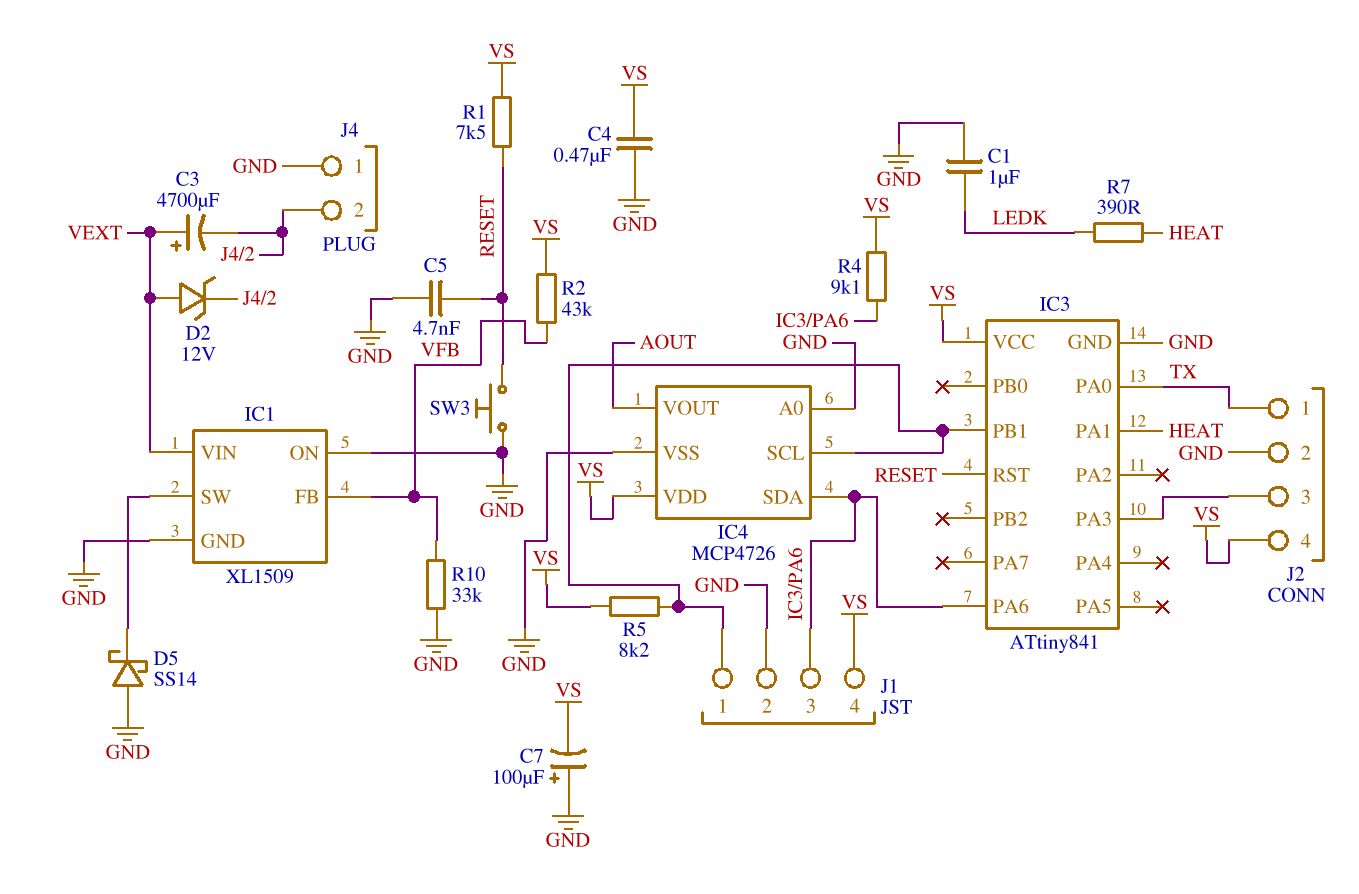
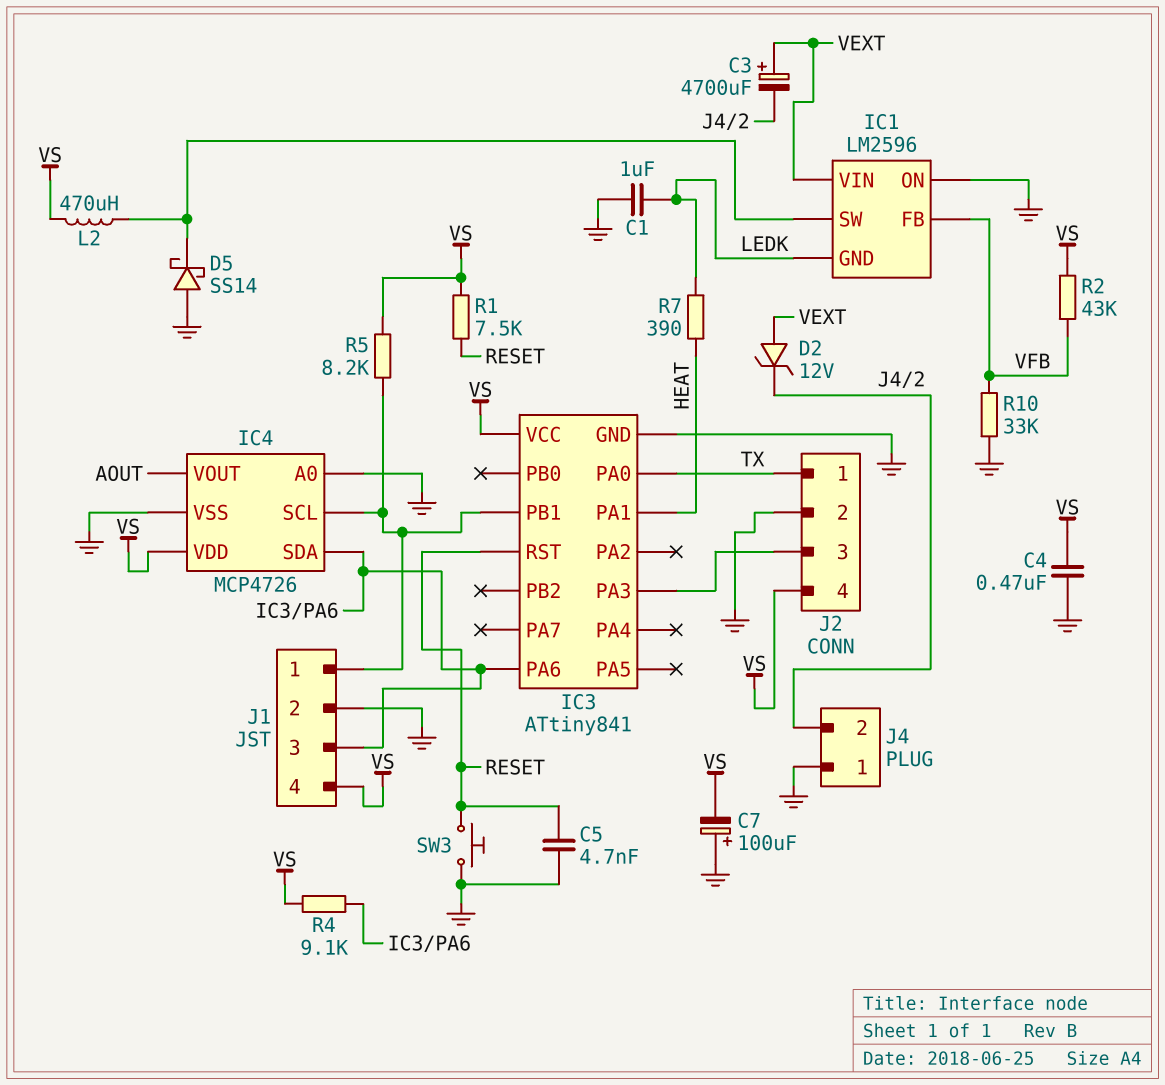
IC1: XL1509 -> LM2596
IC1 pin GND: GND -> LEDK
L2: none -> 470uH (IC1/SW, VS)

